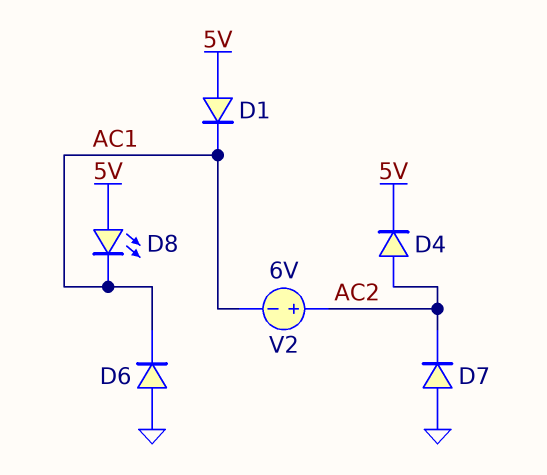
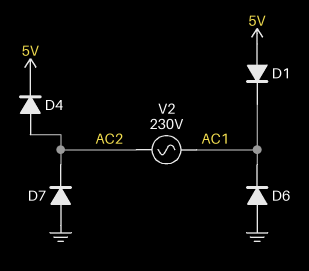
D8: LED (A 5V, K AC1) -> none
V2: 6V (plus AC2, minus AC1) -> AC 230V (AC1, AC2)

